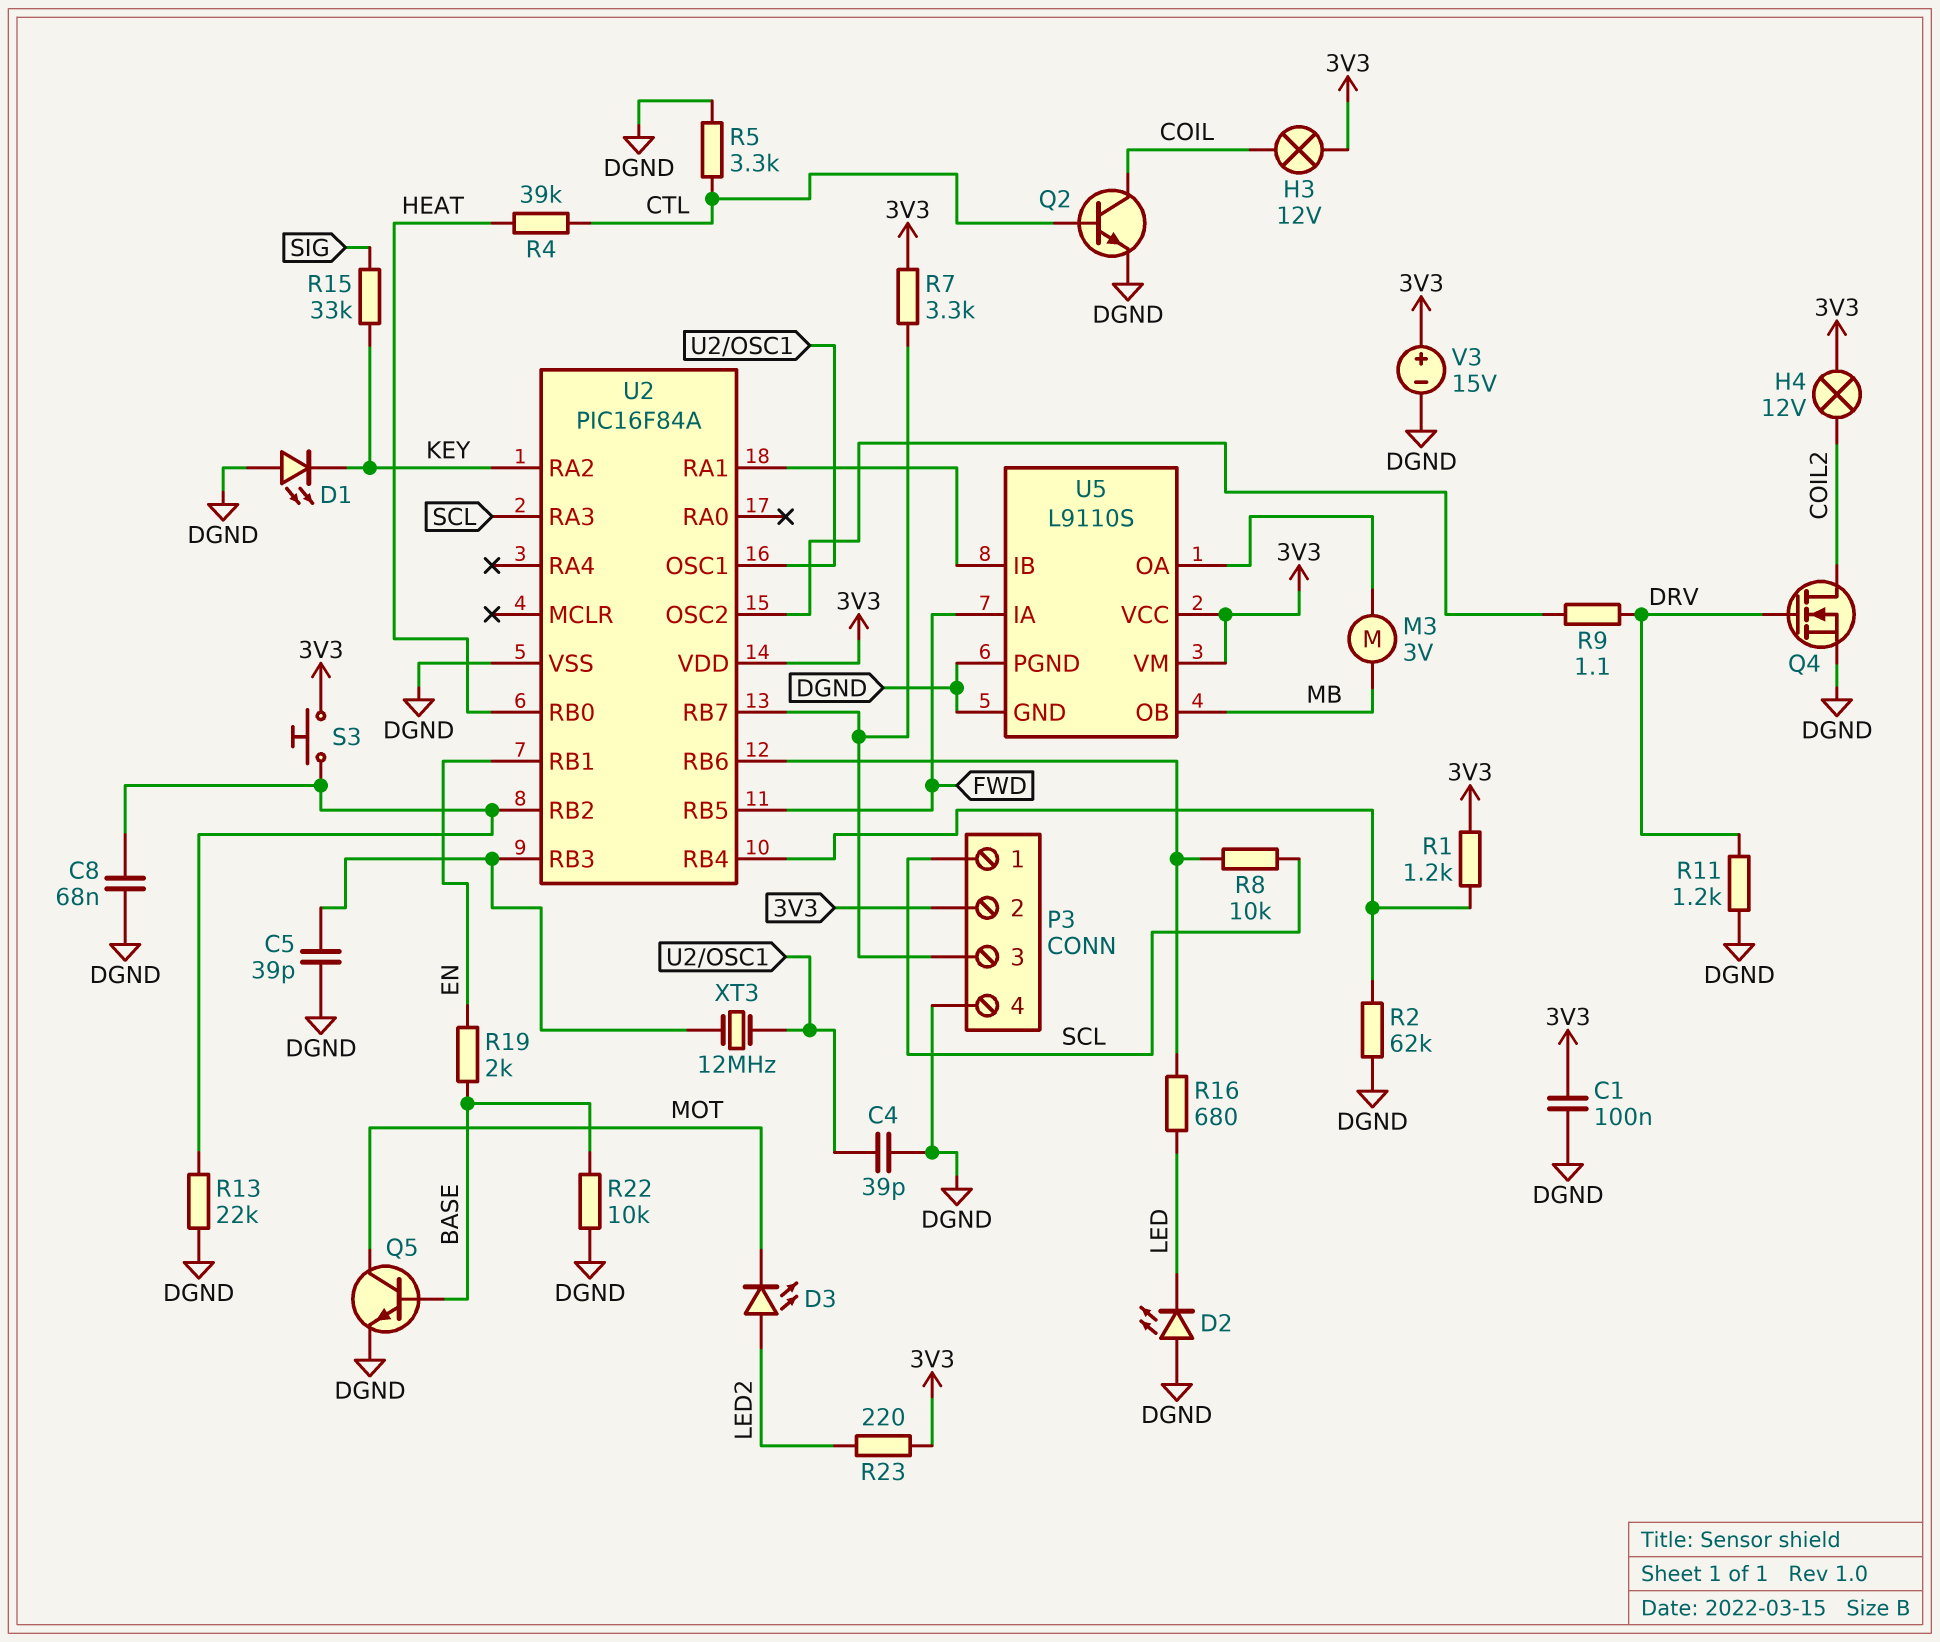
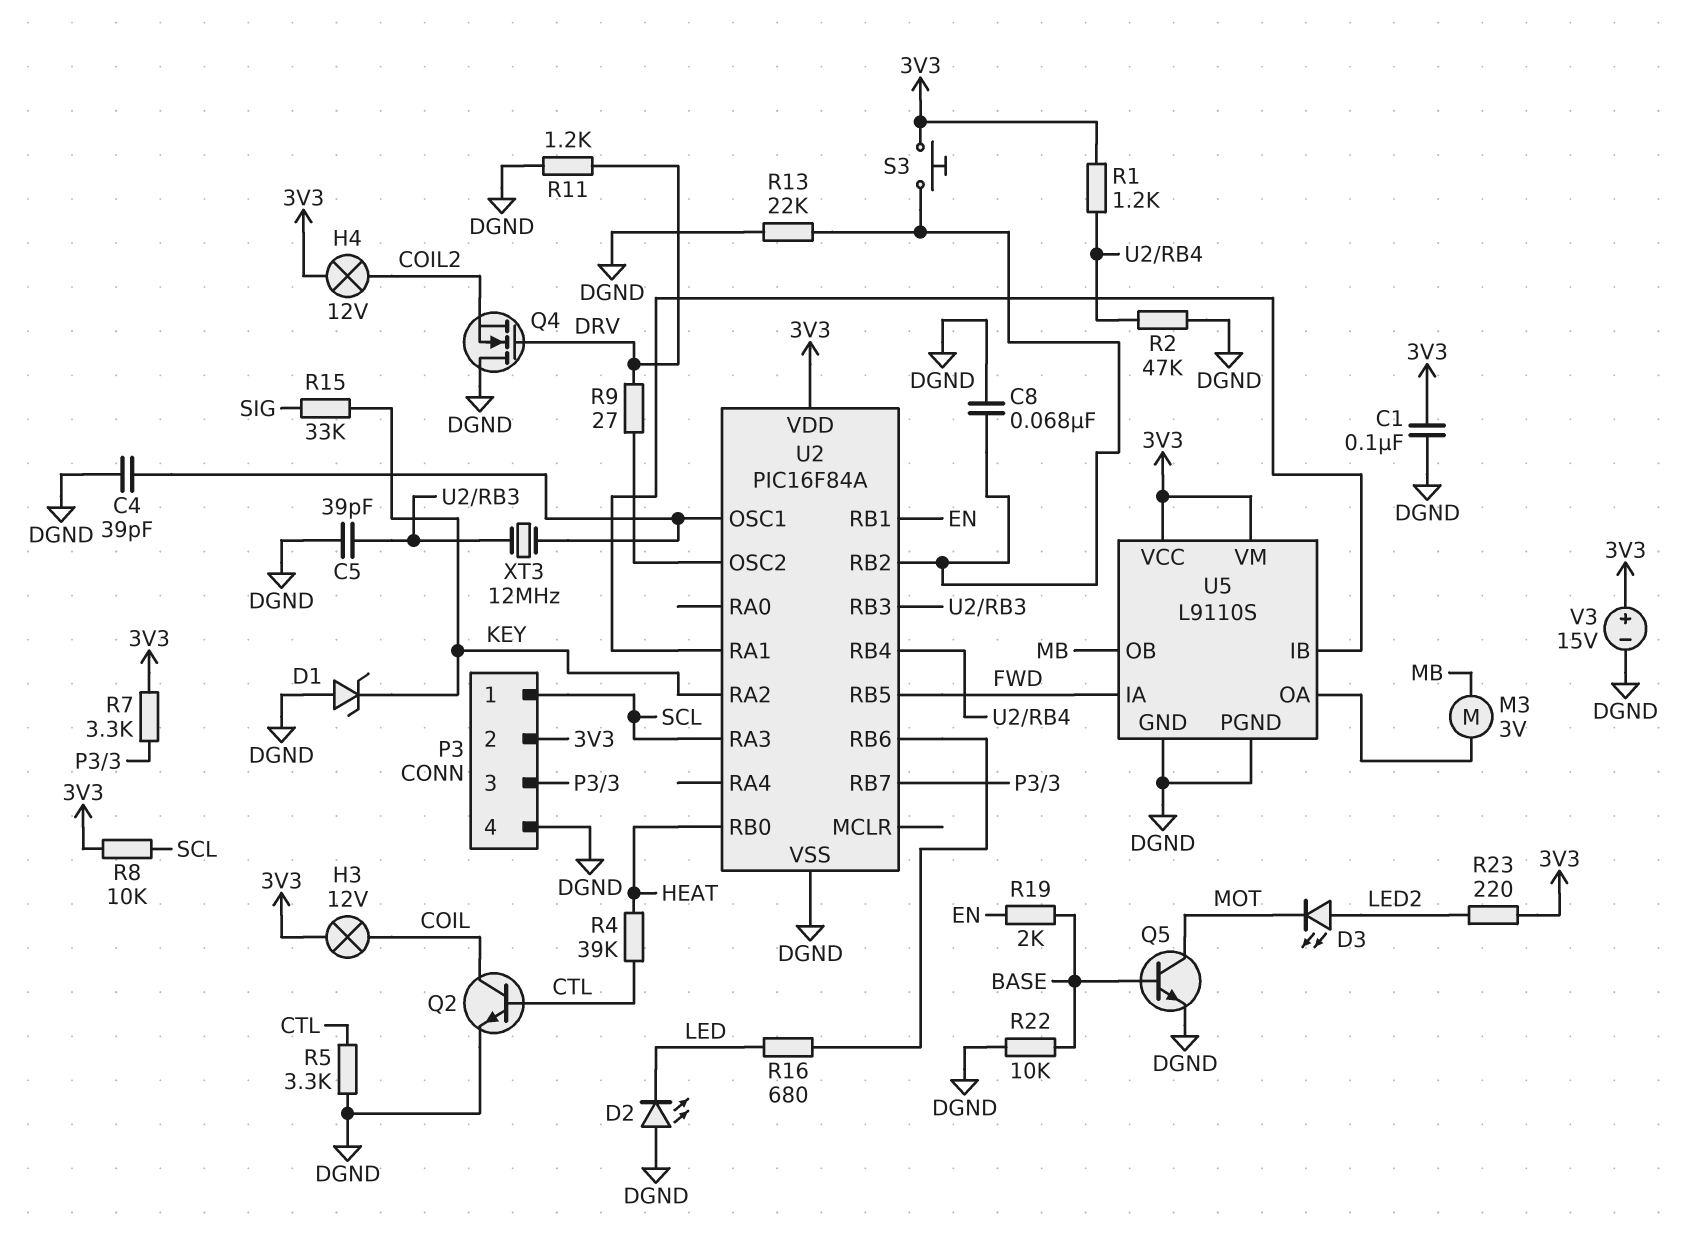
D1: LED (A DGND, K KEY) -> zener (A DGND, K KEY)
Q4: NMOS (G DRV, D COIL2, S DGND) -> NMOS (G DRV, D DGND, S COIL2)
R2: 62k (DGND, U2/RB4) -> 47k (DGND, U2/RB4)
R8: 10k (SCL, U2/RB6) -> 10k (3V3, SCL)
R9: 1.1 (DRV, U2/OSC2) -> 27 (DRV, U2/OSC2)

